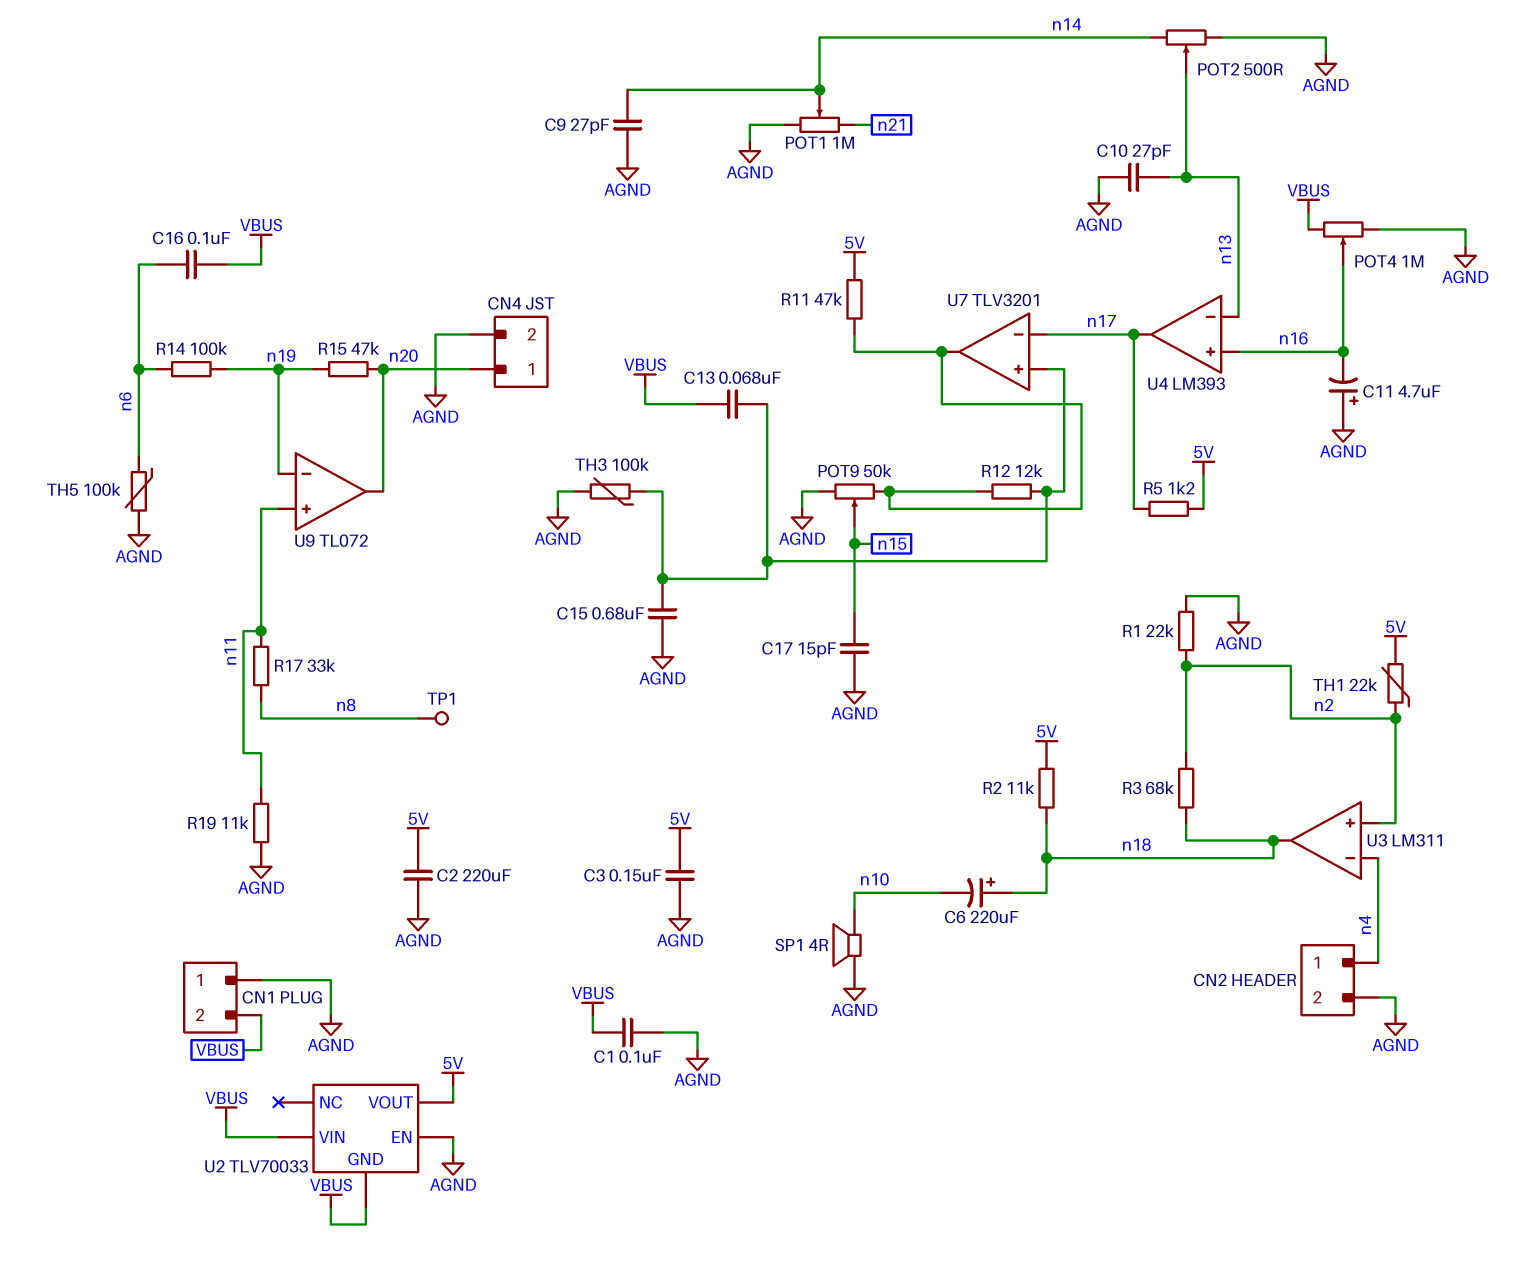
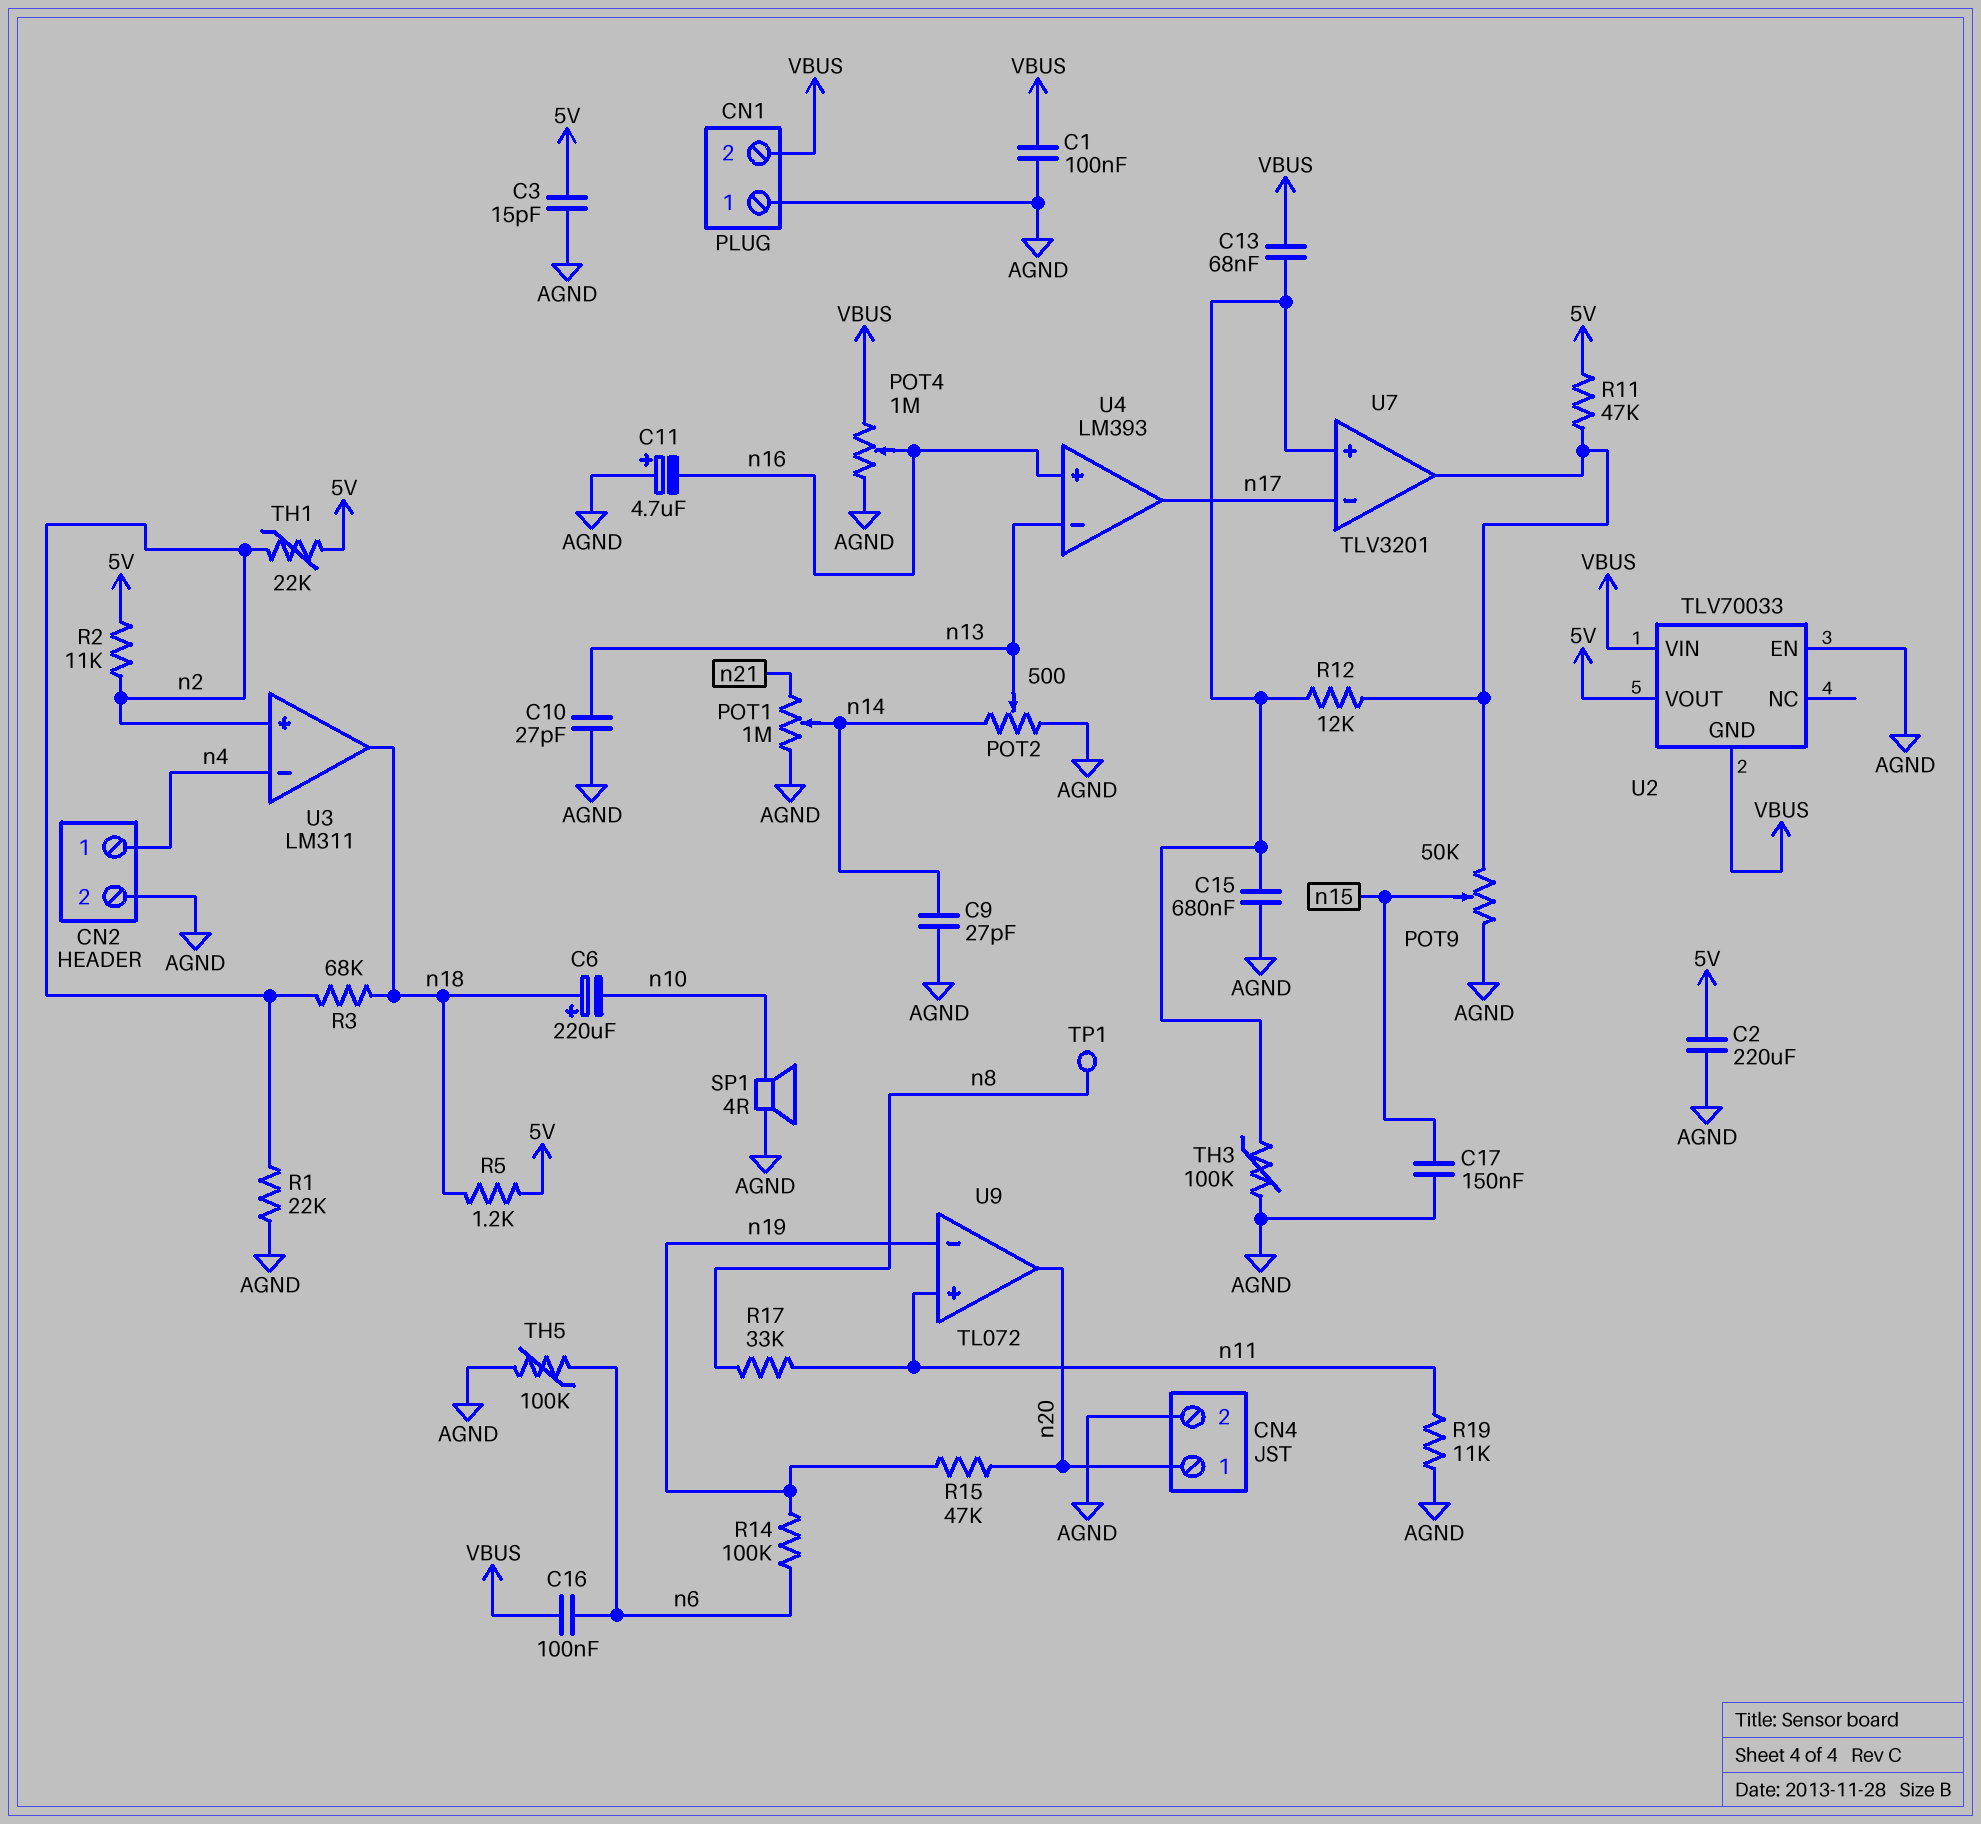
C3: 150nF (5V, AGND) -> 15pF (5V, AGND)
C17: 15pF (AGND, n15) -> 150nF (AGND, n15)
R2: 11k (5V, n18) -> 11k (5V, n2)
R5: 1.2k (5V, n17) -> 1.2k (5V, n18)

